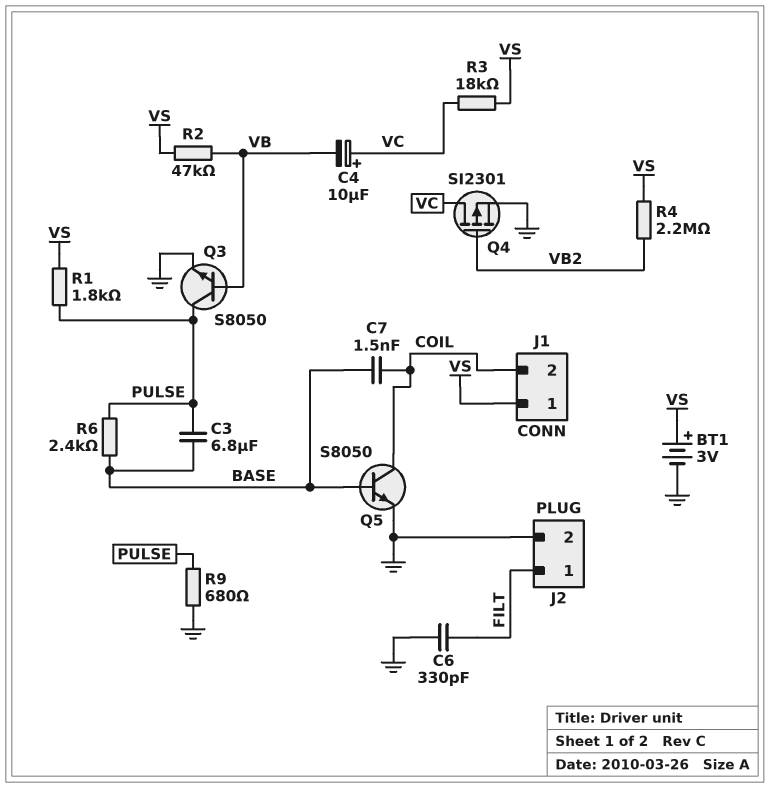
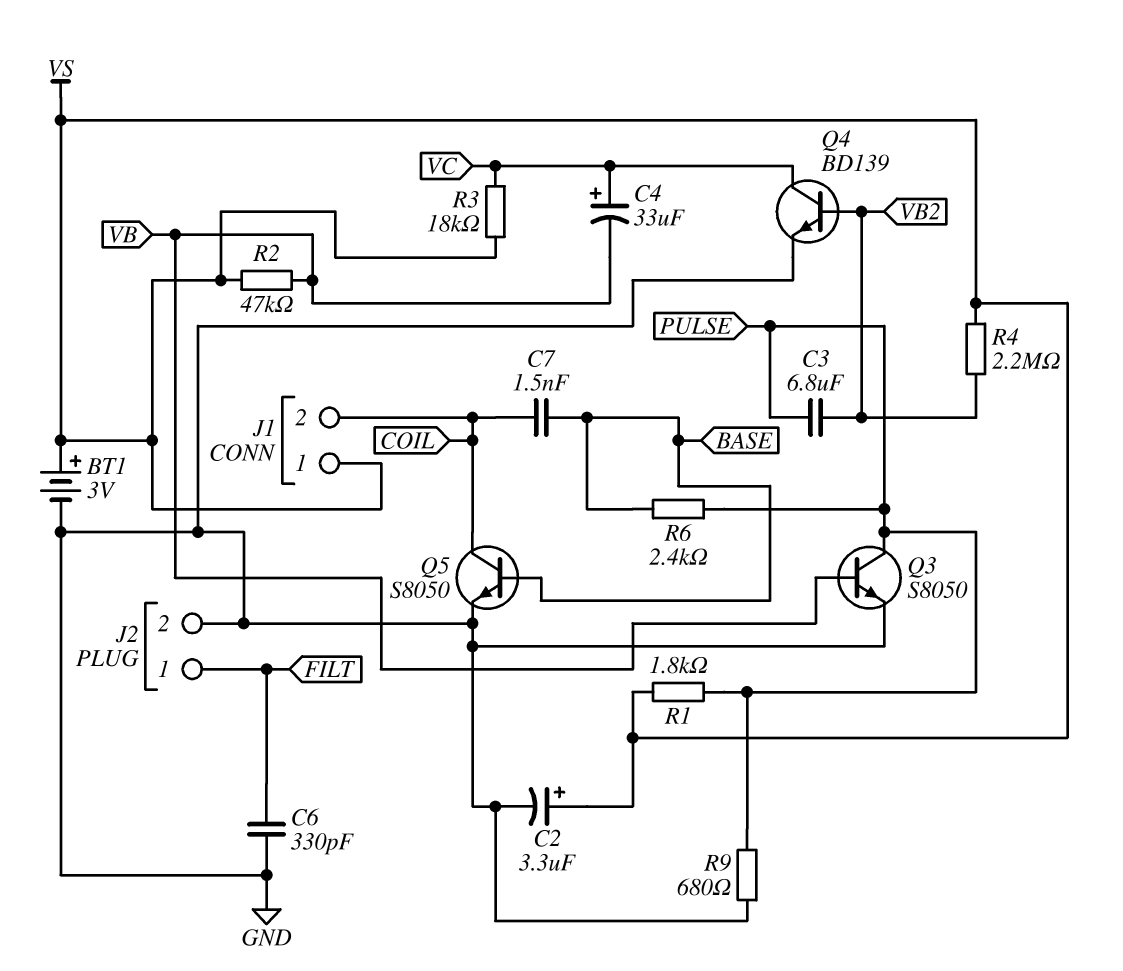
C2: none -> 3.3uF (plus VS, minus GND)
C3: 6.8uF (BASE, PULSE) -> 6.8uF (PULSE, VB2)
C4: 10uF (plus VC, minus VB) -> 33uF (plus VC, minus VB)
Q4: PMOS SI2301 (G VB2, D VC, S GND) -> NPN BD139 (B VB2, C VC, E GND)

